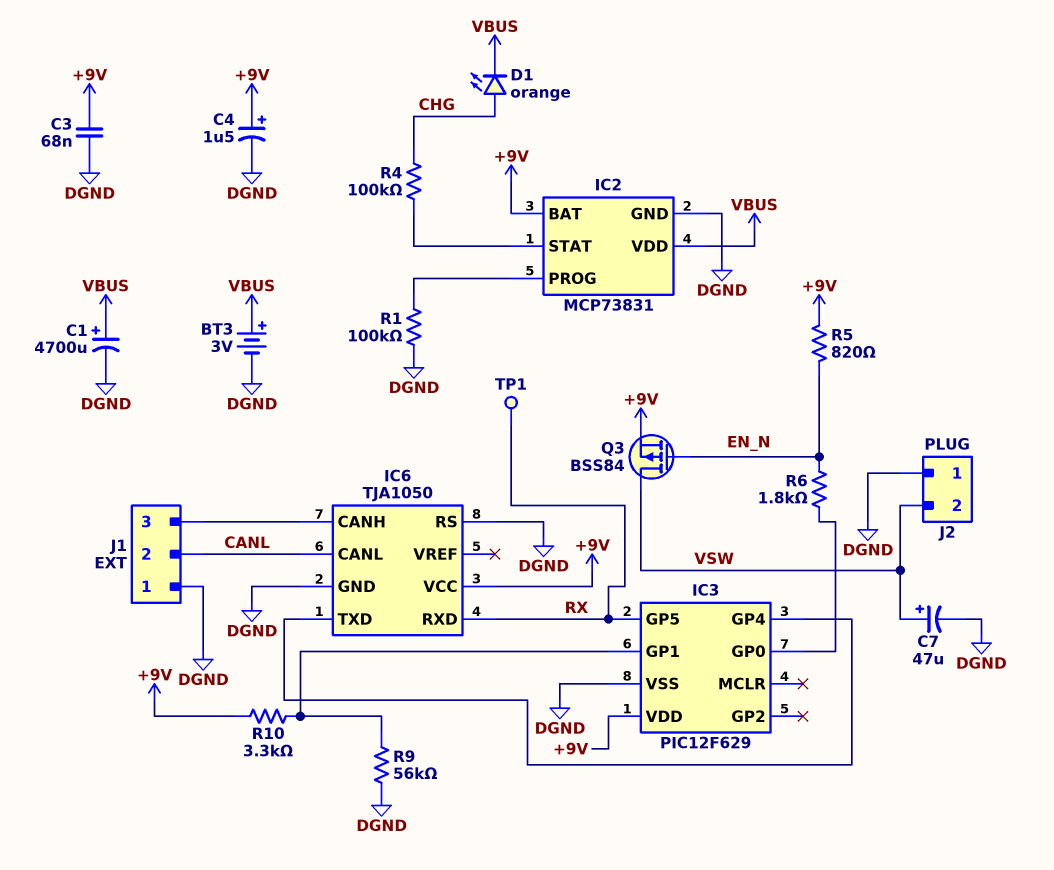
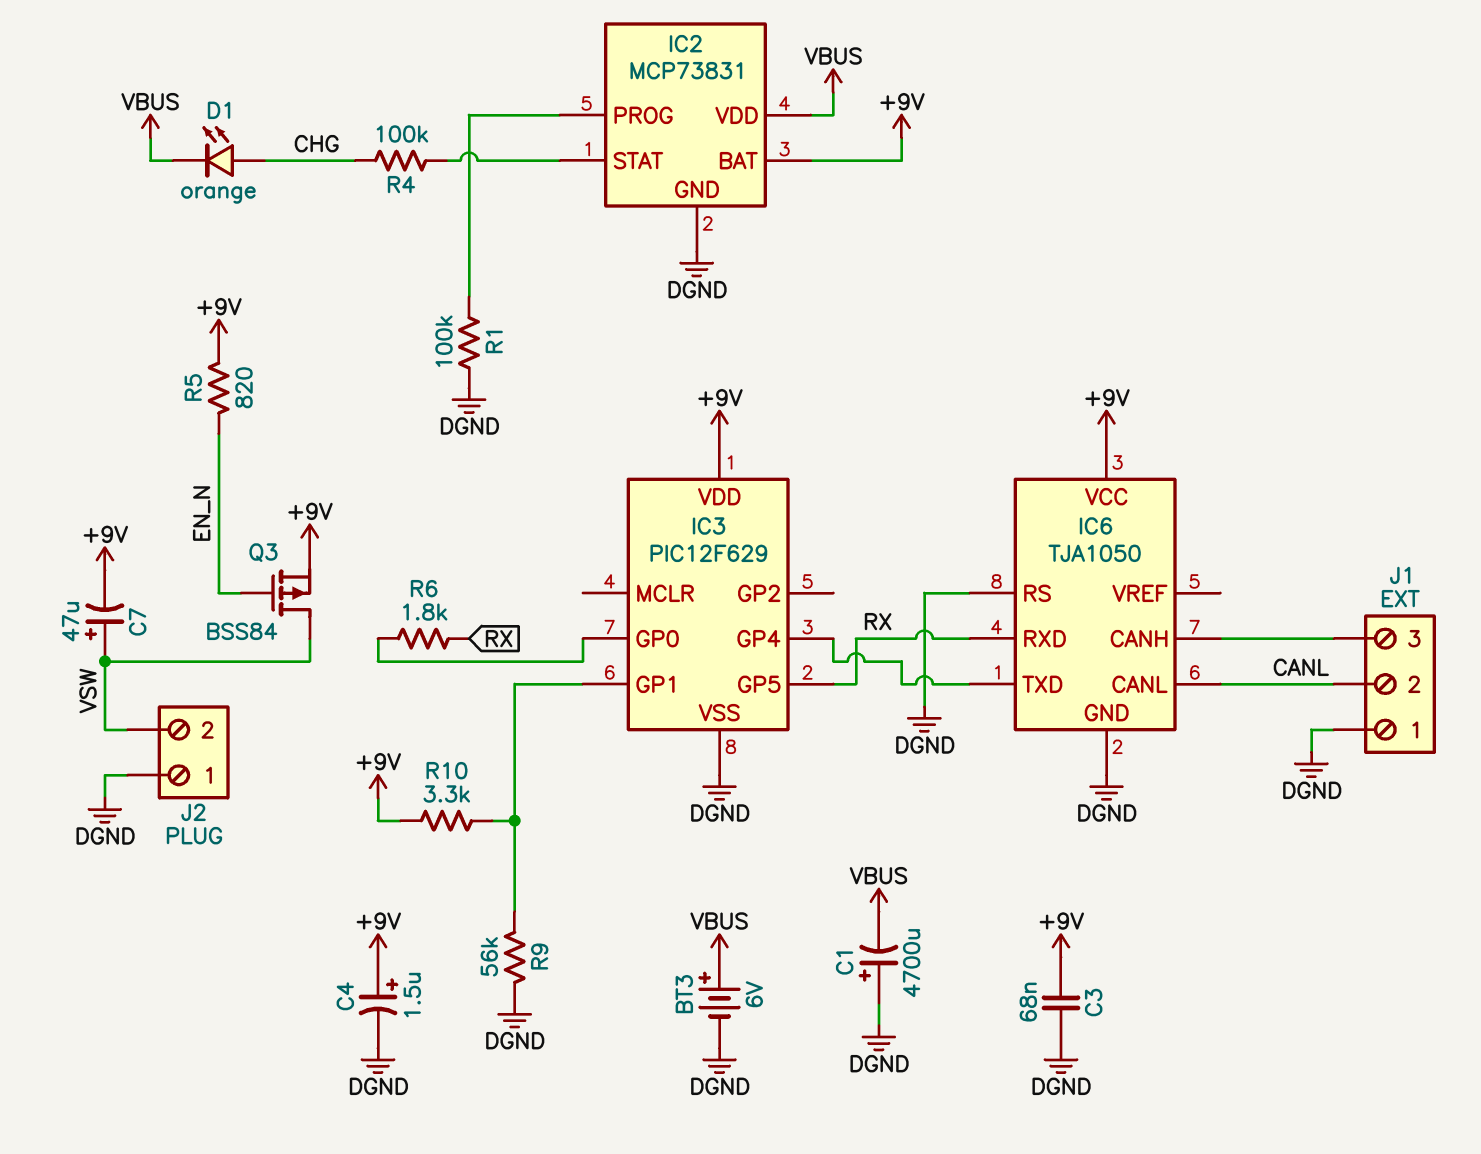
BT3: 3V (plus VBUS, minus DGND) -> 6V (plus VBUS, minus DGND)
C1: 4700uF (plus VBUS, minus DGND) -> 4700uF (plus DGND, minus VBUS)
C7: 47uF (plus VSW, minus DGND) -> 47uF (plus VSW, minus +9V)
R6: 1.8k (EN_N, IC3/GP0) -> 1.8k (IC3/GP0, RX)
TP1: test point (RX) -> none

